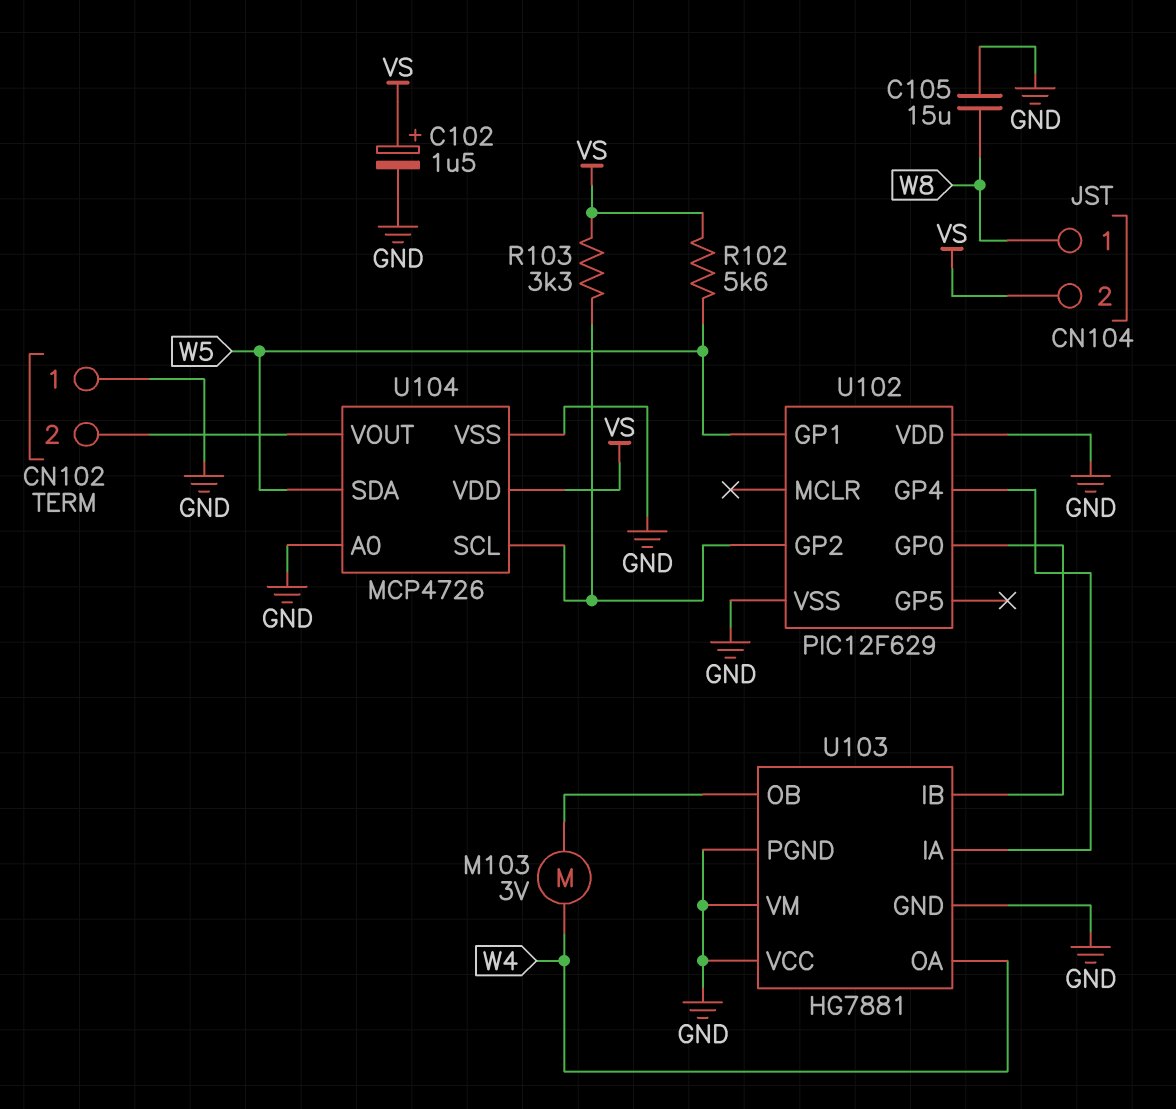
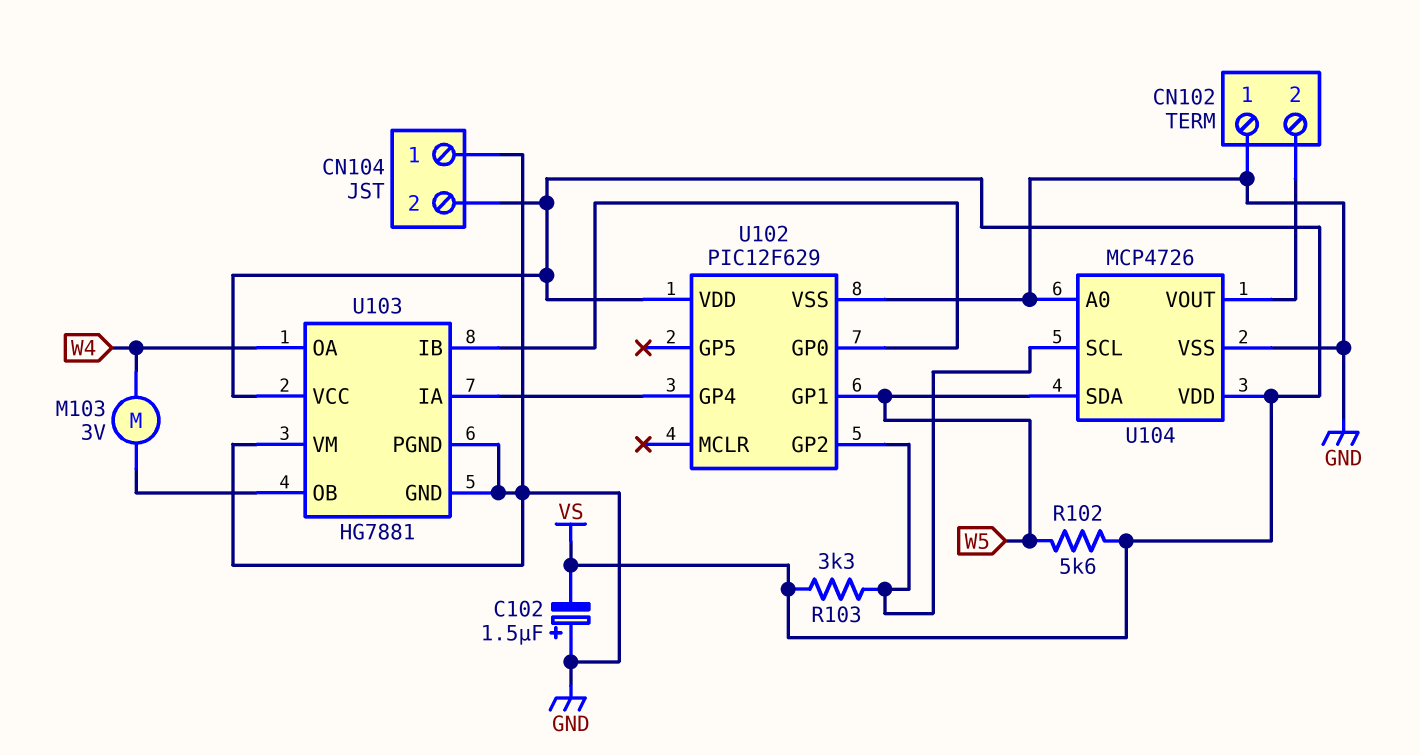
C102: 1.5uF (plus VS, minus GND) -> 1.5uF (plus GND, minus VS)
C105: 15uF (GND, W8) -> none
CN104 pin 1: W8 -> GND
U102 pin VDD: GND -> VS
U103 pin VCC: GND -> VS

